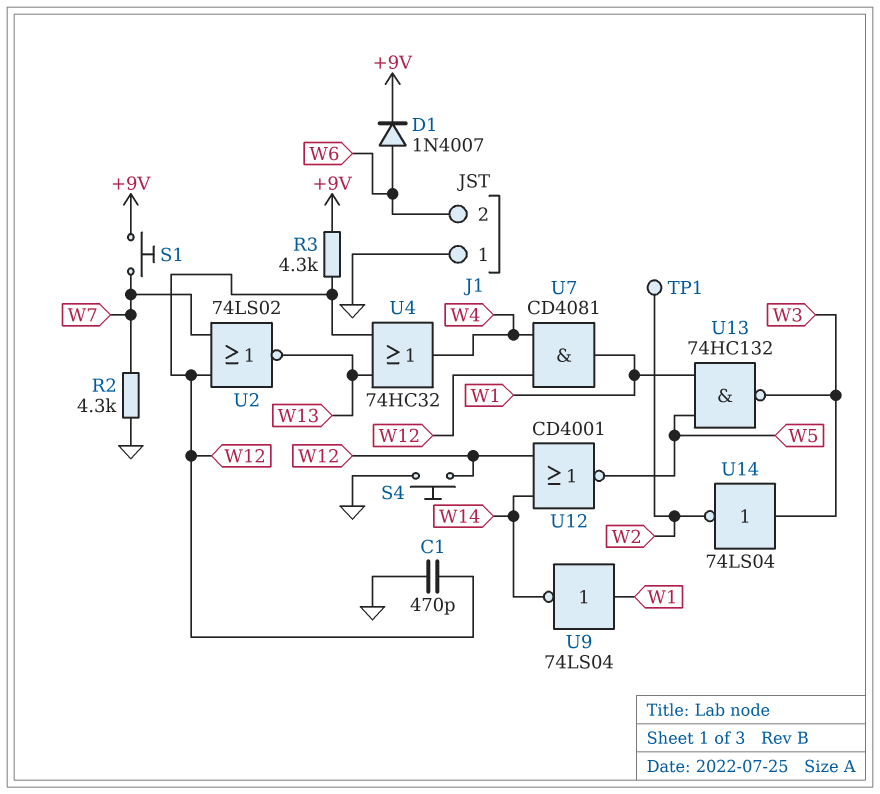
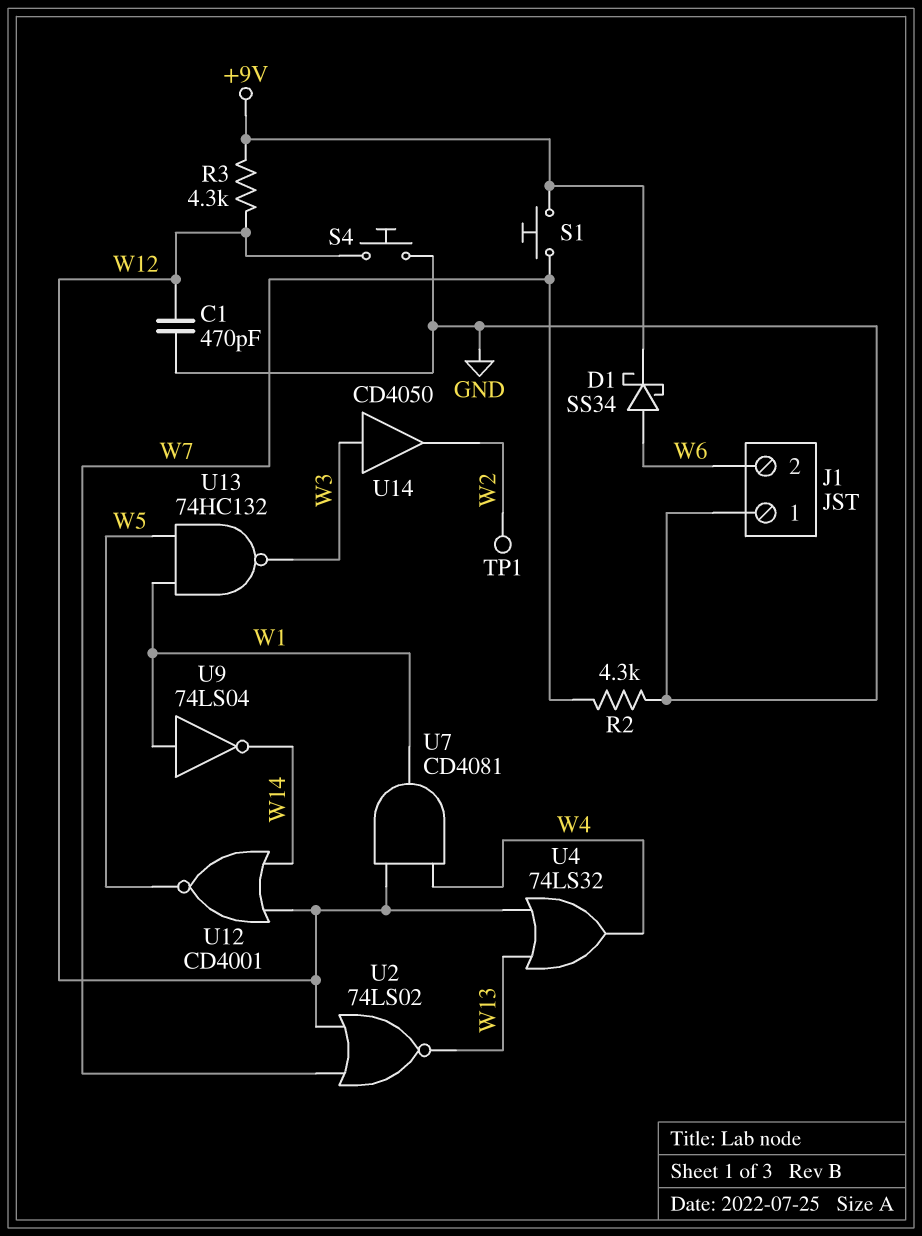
D1: diode 1N4007 (A W6, K +9V) -> schottky SS34 (A W6, K +9V)
U4: OR 74HC32 (in W12, in W13, out W4) -> OR 74LS32 (in W12, in W13, out W4)
U14: NOT 74LS04 (in W3, out W2) -> buffer CD4050 (in W3, out W2)

